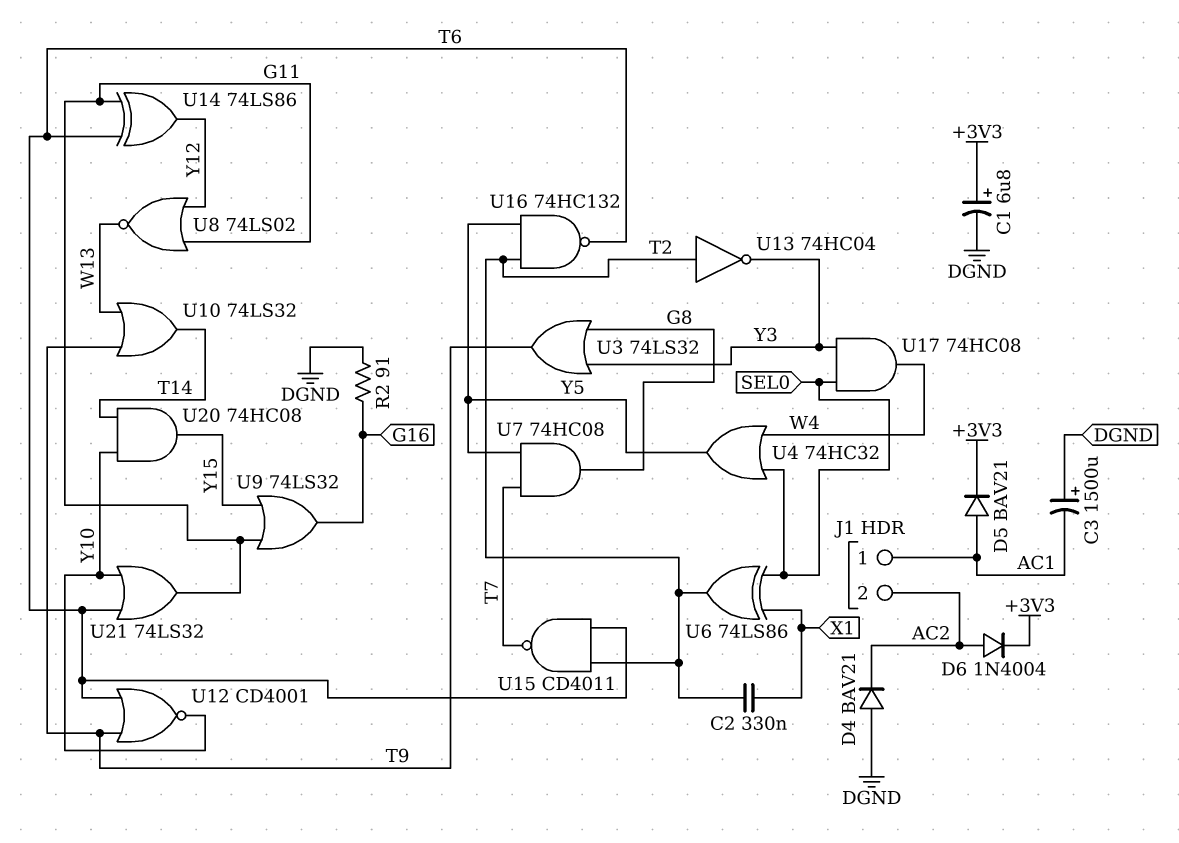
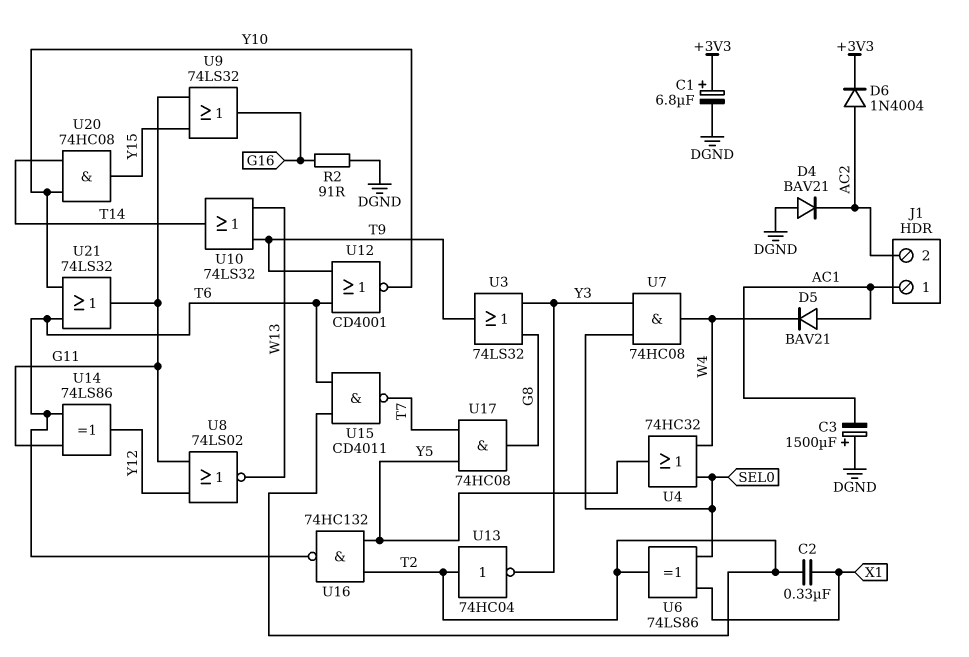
D5: diode BAV21 (A AC1, K +3V3) -> diode BAV21 (A AC1, K W4)
U7: AND 74HC08 (in T7, in Y5, out G8) -> AND 74HC08 (in SEL0, in Y3, out W4)
U17: AND 74HC08 (in SEL0, in Y3, out W4) -> AND 74HC08 (in T7, in Y5, out G8)

